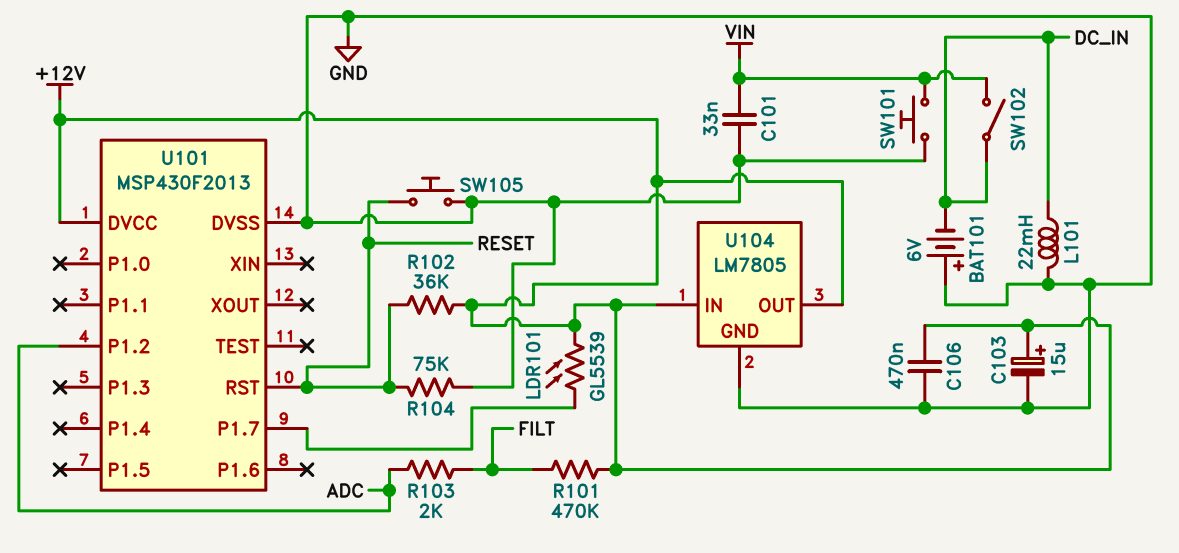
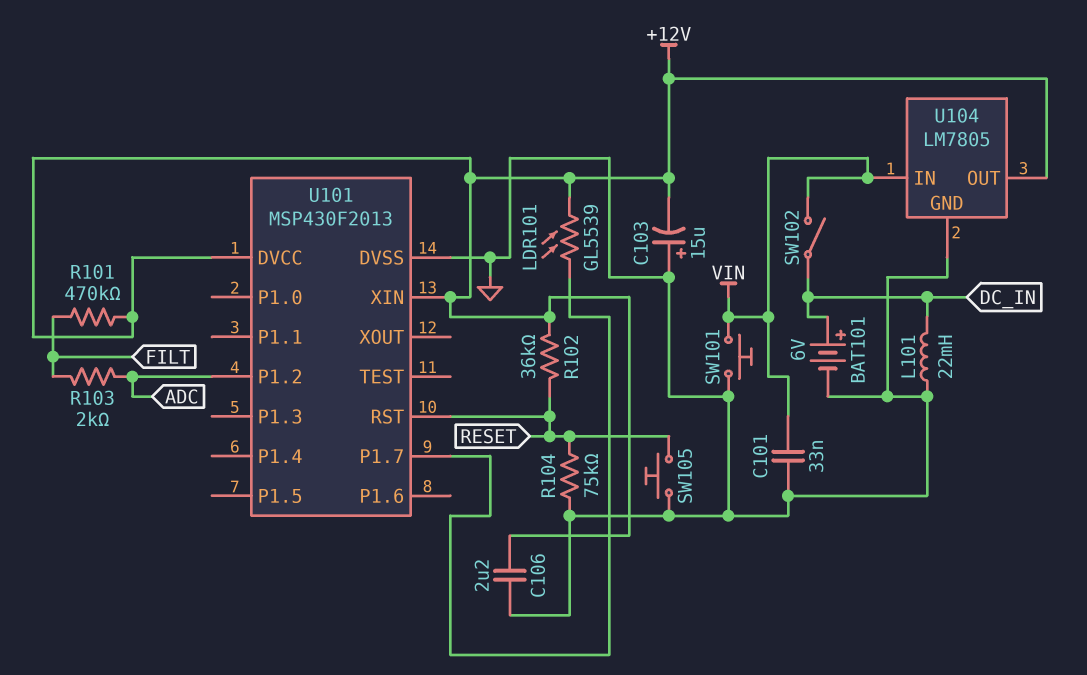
BAT101: 6V (plus GND, minus DC_IN) -> 6V (plus DC_IN, minus GND)
C103: 15uF (plus +12V, minus GND) -> 15uF (plus GND, minus +12V)
C106: 470nF (+12V, GND) -> 2.2uF (+12V, GND)
U101 pin XIN: none -> +12V
U104 pin IN: +12V -> VIN

